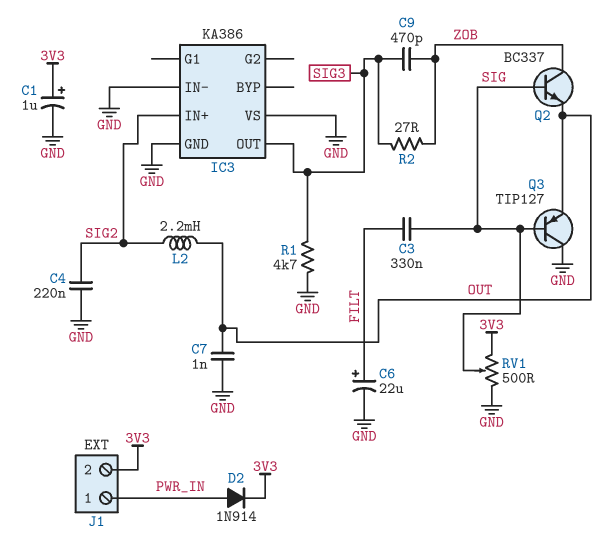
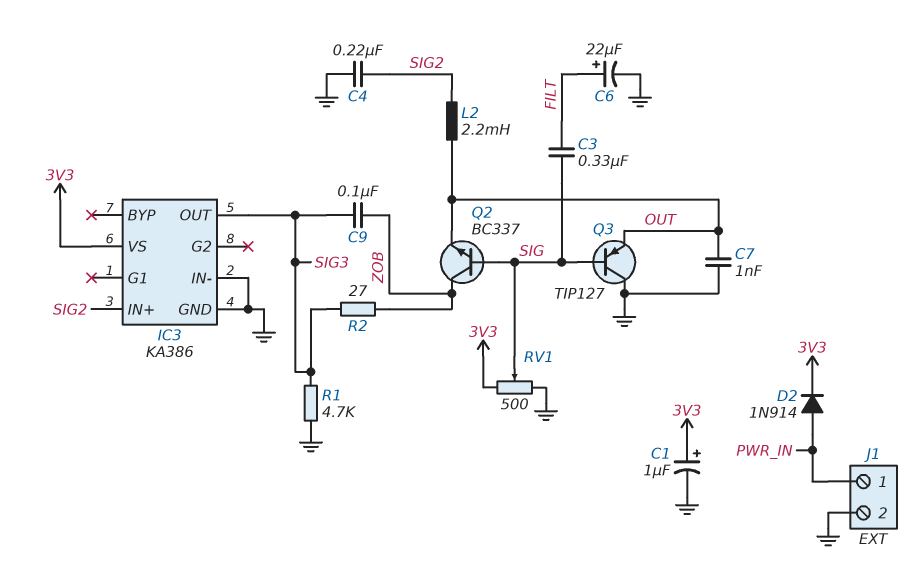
C9: 470pF (SIG3, ZOB) -> 100nF (SIG3, ZOB)
IC3 pin VS: GND -> 3V3
J1 pin 2: 3V3 -> GND

